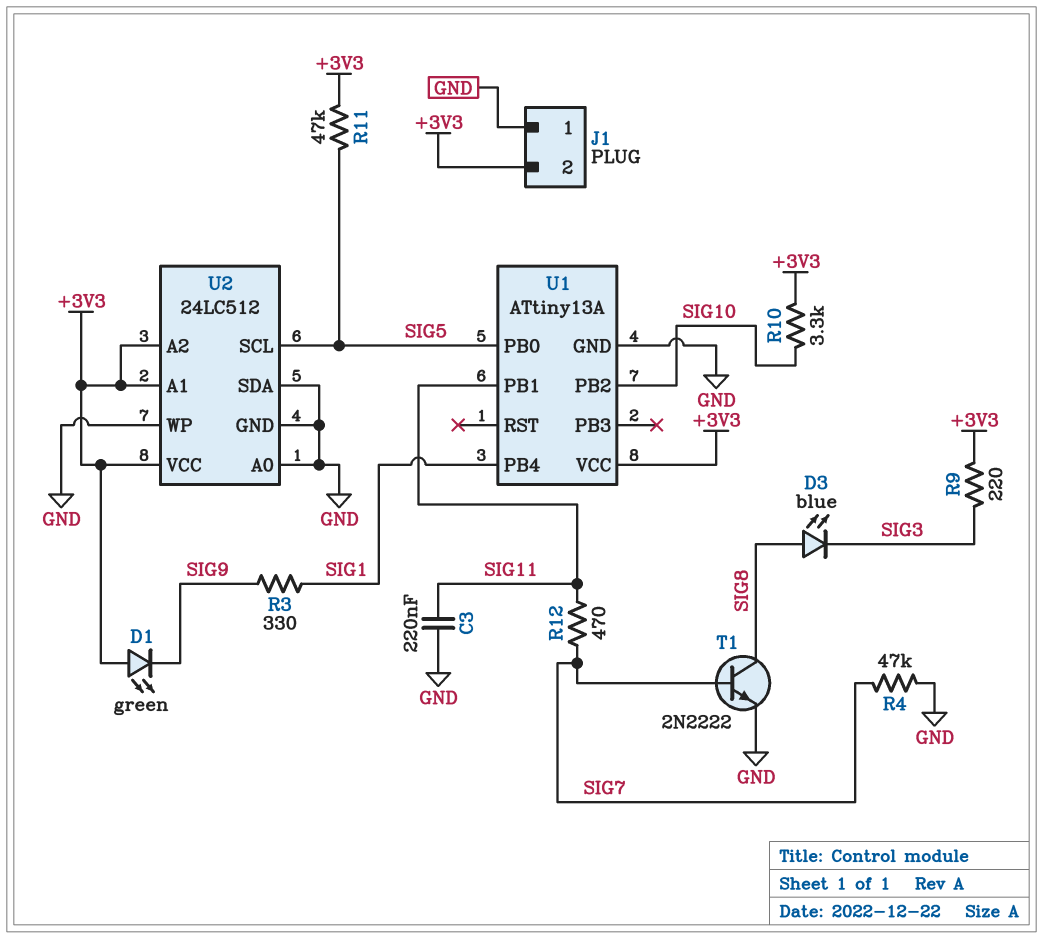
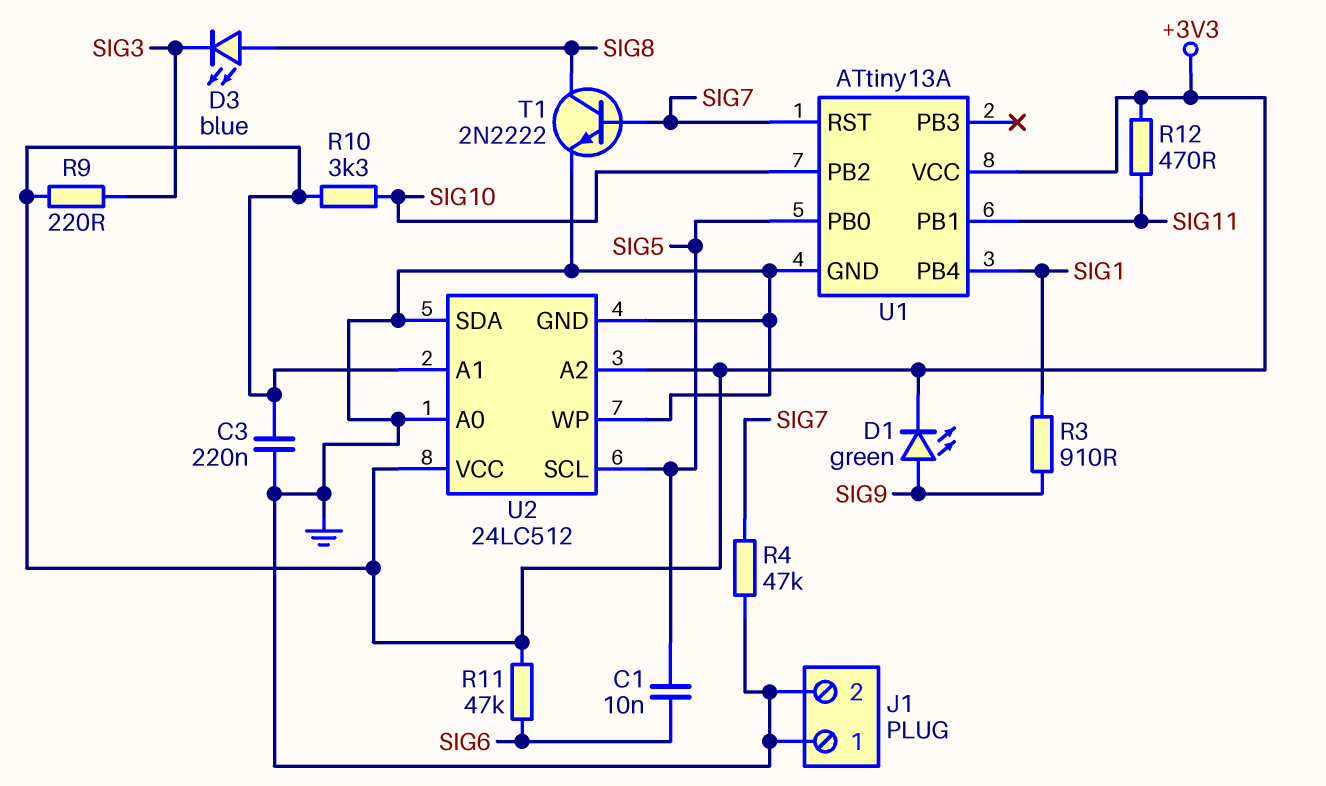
C1: none -> 10nF (SIG5, SIG6)
C3: 220nF (GND, SIG11) -> 220nF (+3V3, GND)
D1: LED green (A +3V3, K SIG9) -> LED green (A SIG9, K +3V3)
J1 pin 2: +3V3 -> GND
R3: 330 (SIG1, SIG9) -> 910 (SIG1, SIG9)
R11: 47k (+3V3, SIG5) -> 47k (+3V3, SIG6)
R12: 470 (SIG7, SIG11) -> 470 (+3V3, SIG11)
U1 pin RST: none -> SIG7

